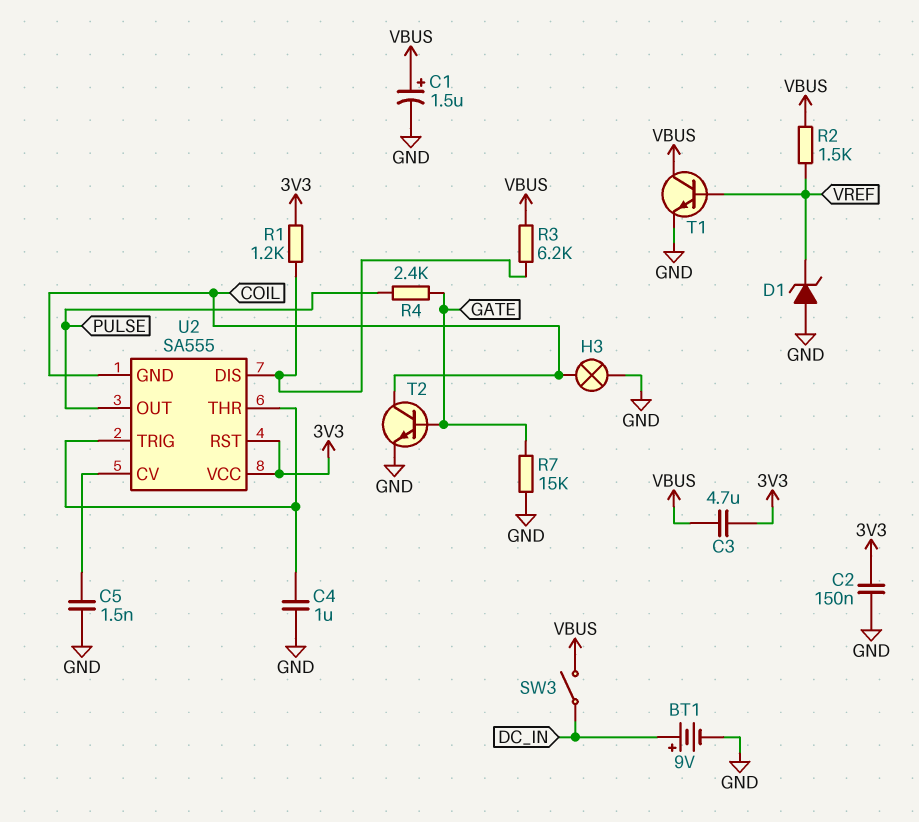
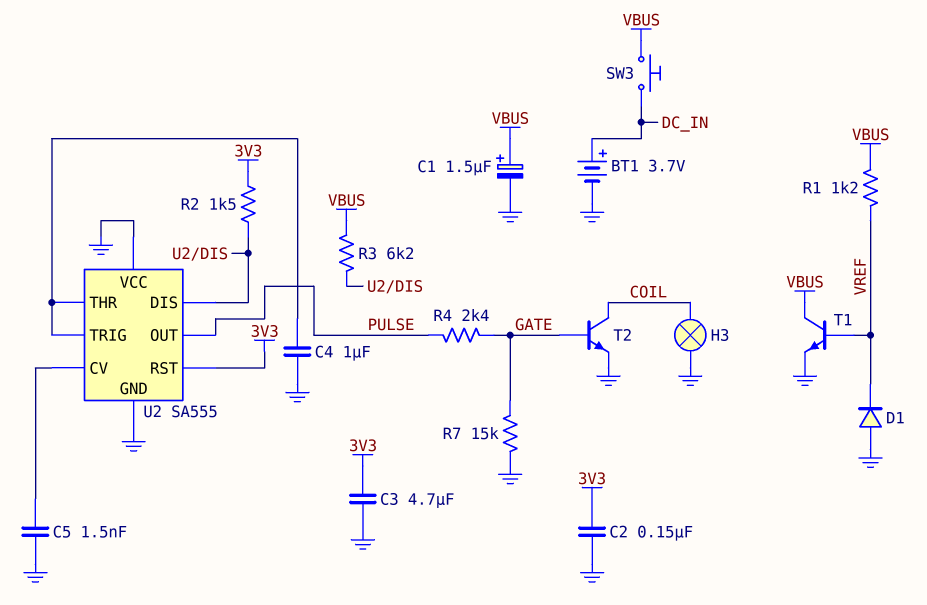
BT1: 9V (plus DC_IN, minus GND) -> 3.7V (plus DC_IN, minus GND)
C3: 4.7uF (3V3, VBUS) -> 4.7uF (3V3, GND)
D1: zener (A GND, K VREF) -> diode (A GND, K VREF)
R1: 1.2k (3V3, U2/DIS) -> 1.2k (VBUS, VREF)
R2: 1.5k (VBUS, VREF) -> 1.5k (3V3, U2/DIS)
SW3: switch (DC_IN, VBUS) -> button (DC_IN, VBUS)
U2 pin GND: COIL -> GND
U2 pin VCC: 3V3 -> GND

